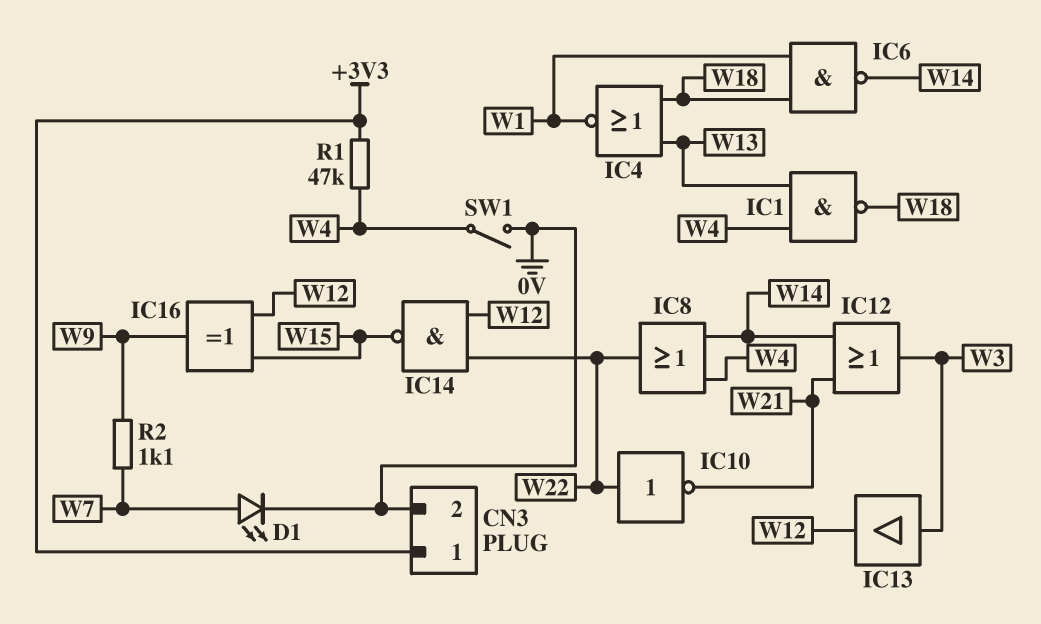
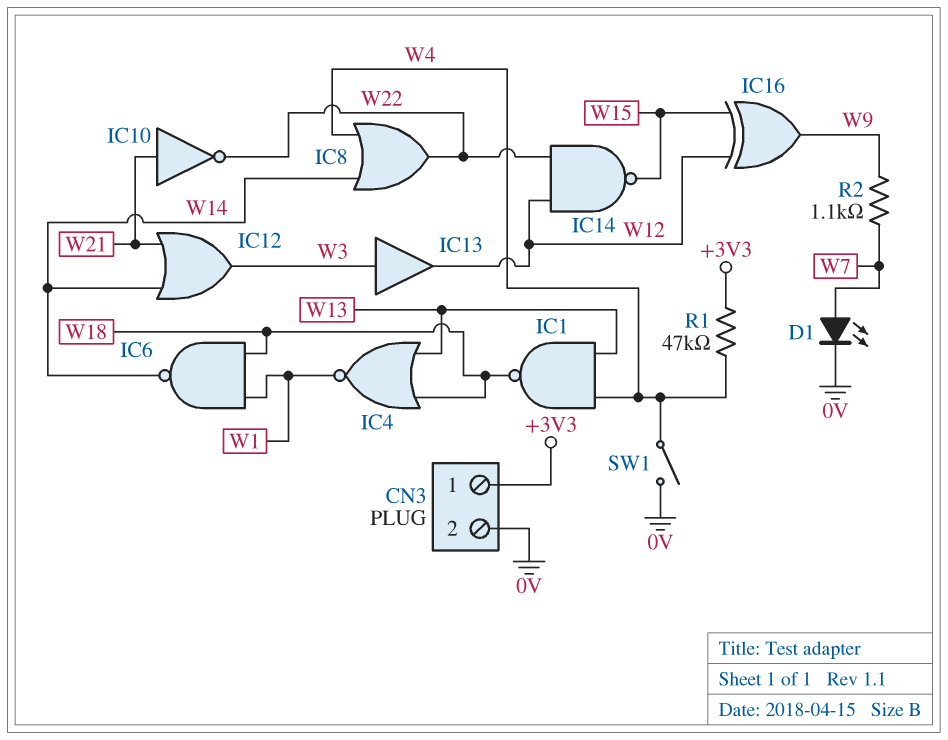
IC10: NOT (in W22, out W21) -> NOT (in W21, out W22)

